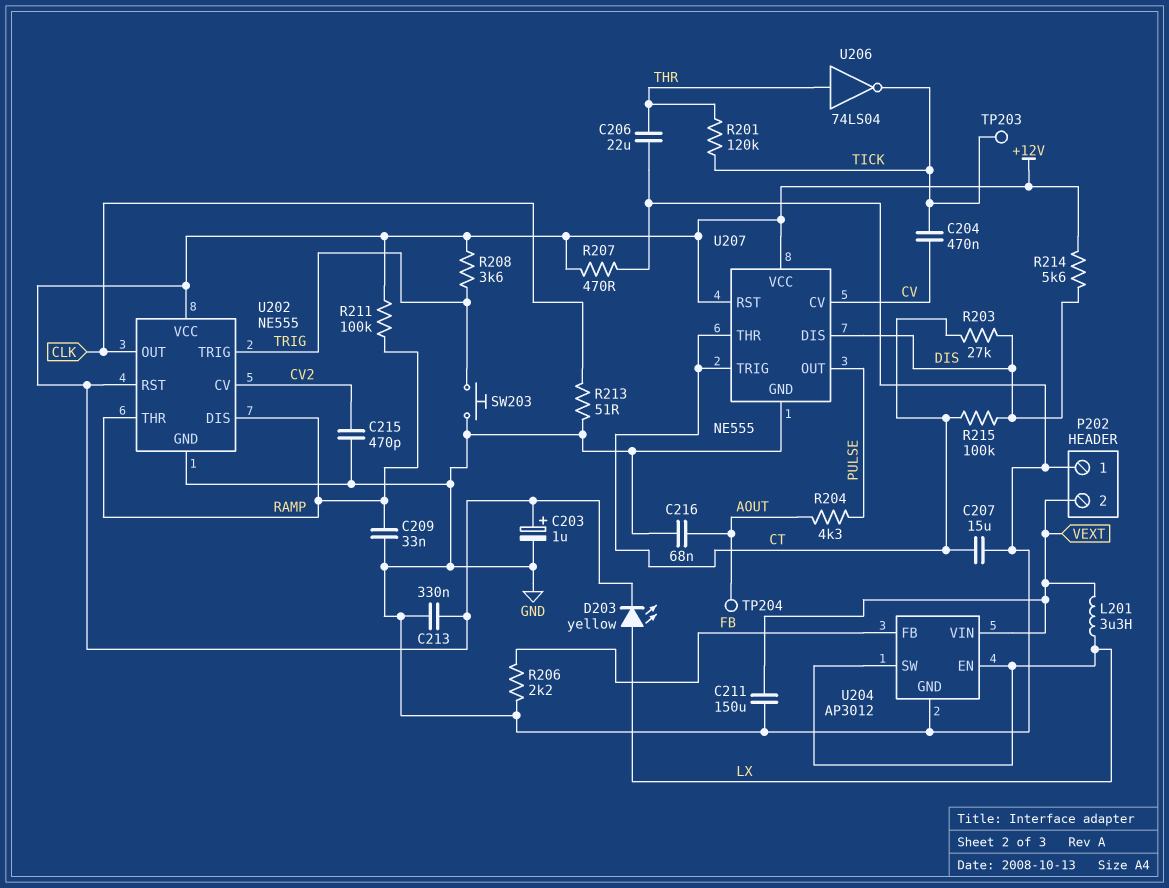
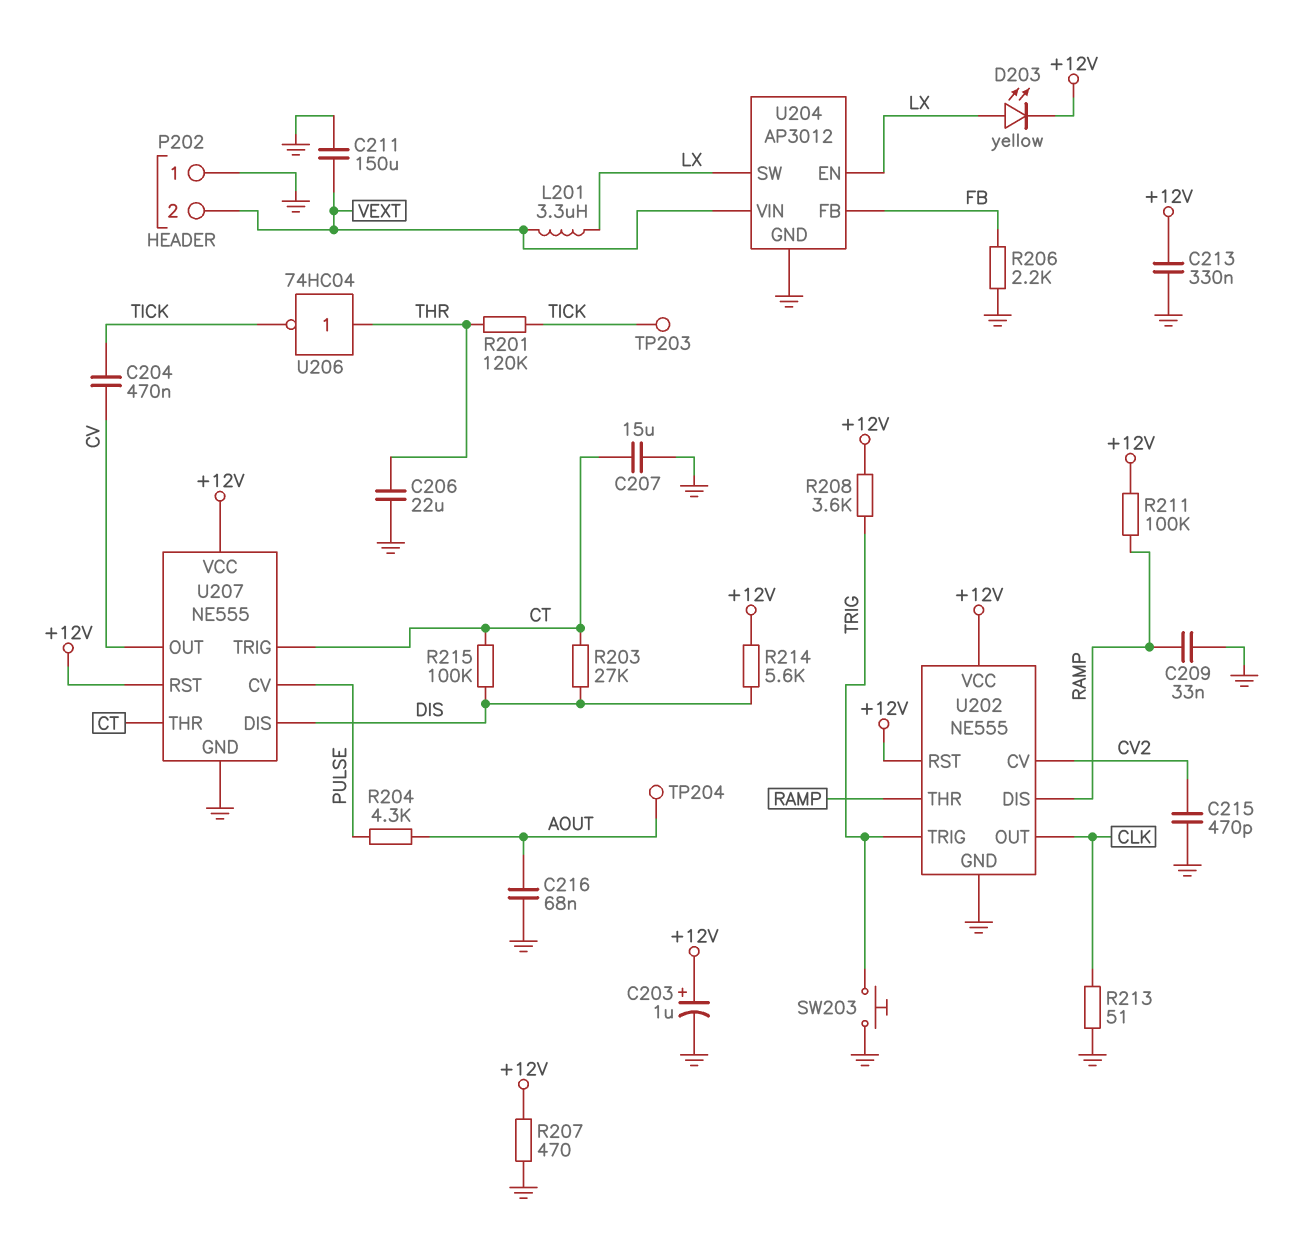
U206: NOT 74LS04 (in THR, out TICK) -> NOT 74HC04 (in THR, out TICK)
U207 pin CV: CV -> PULSE
U207 pin OUT: PULSE -> CV

